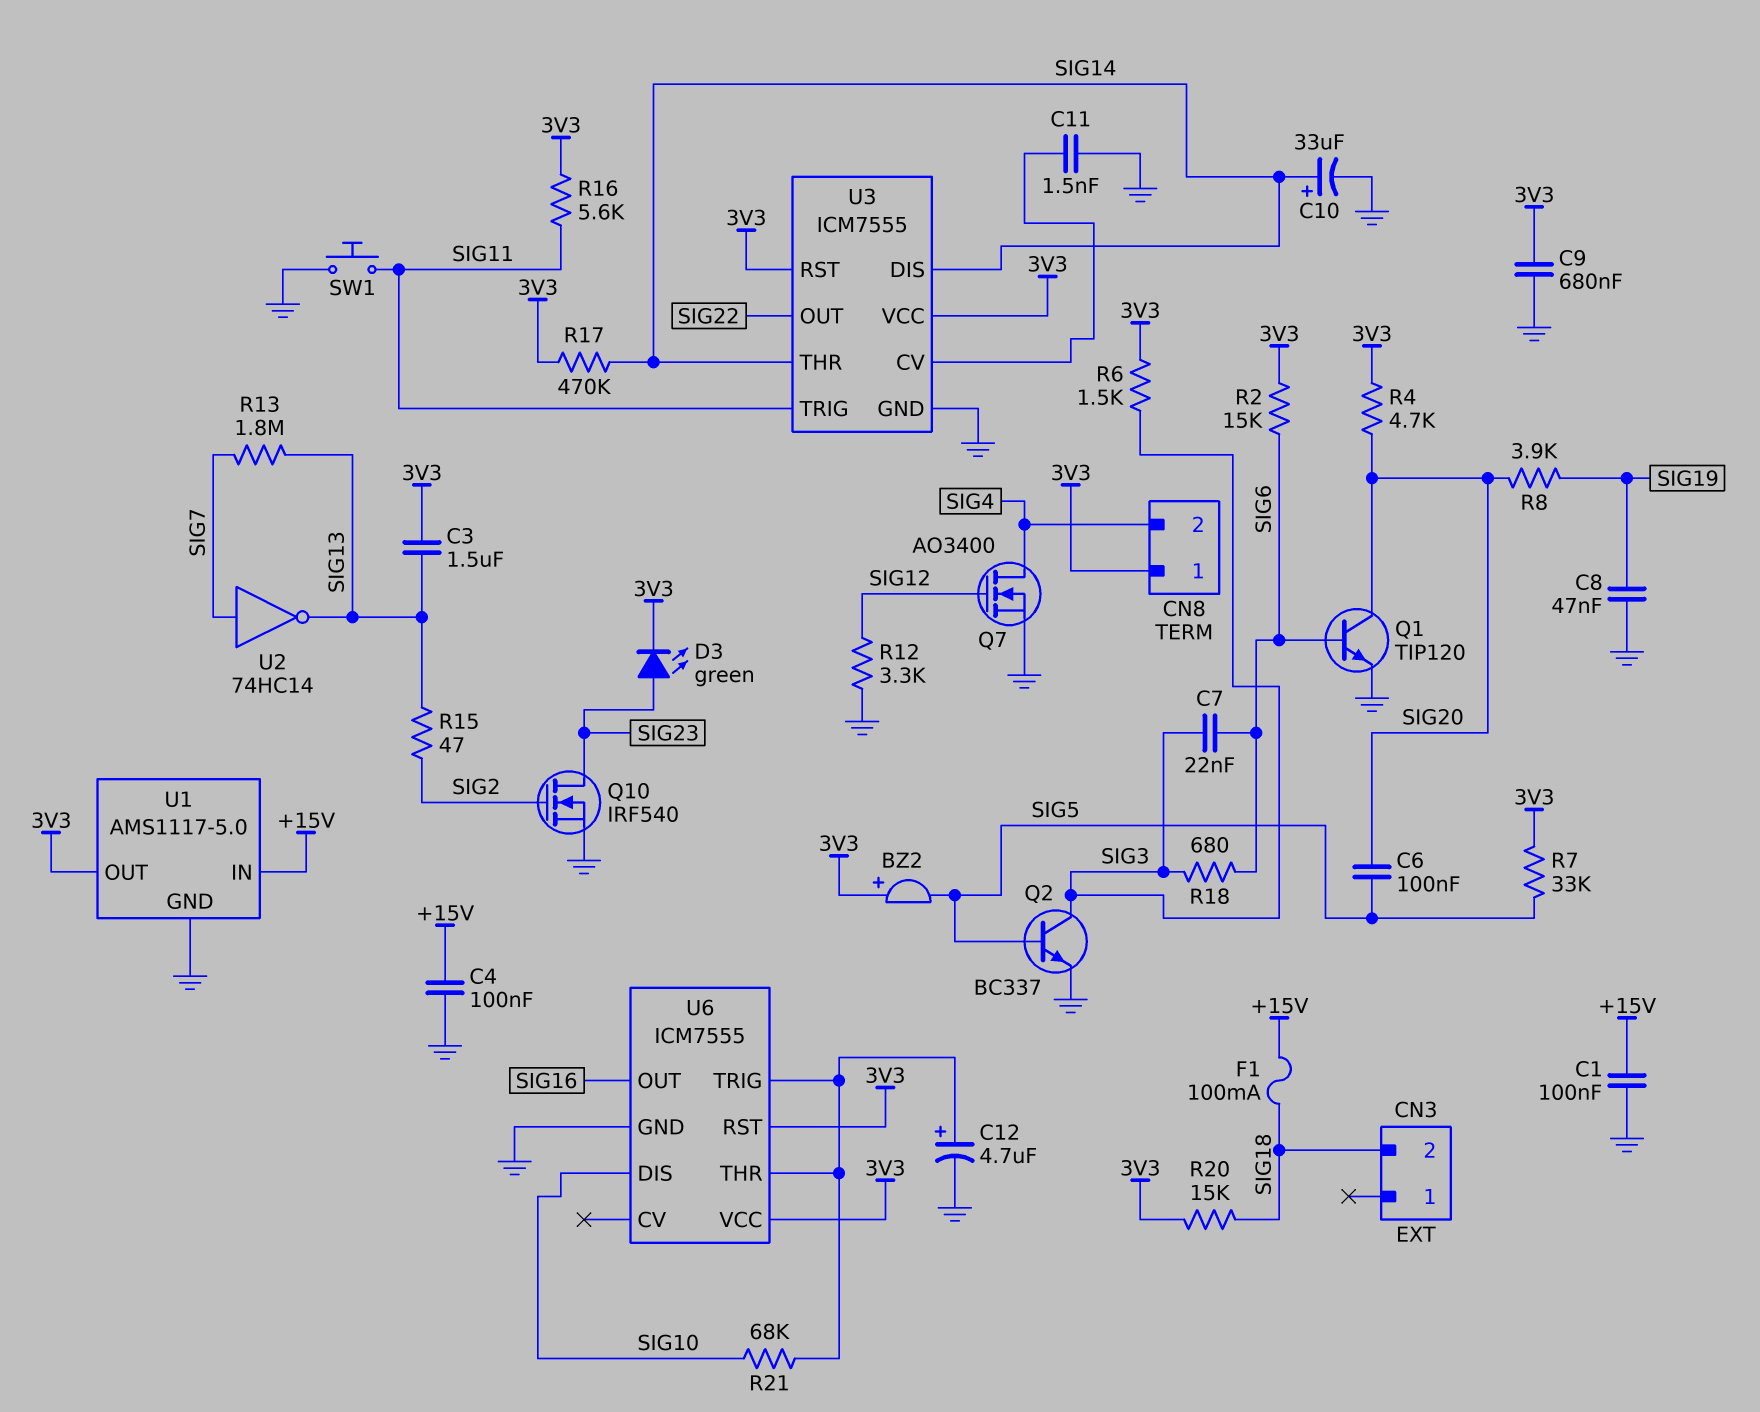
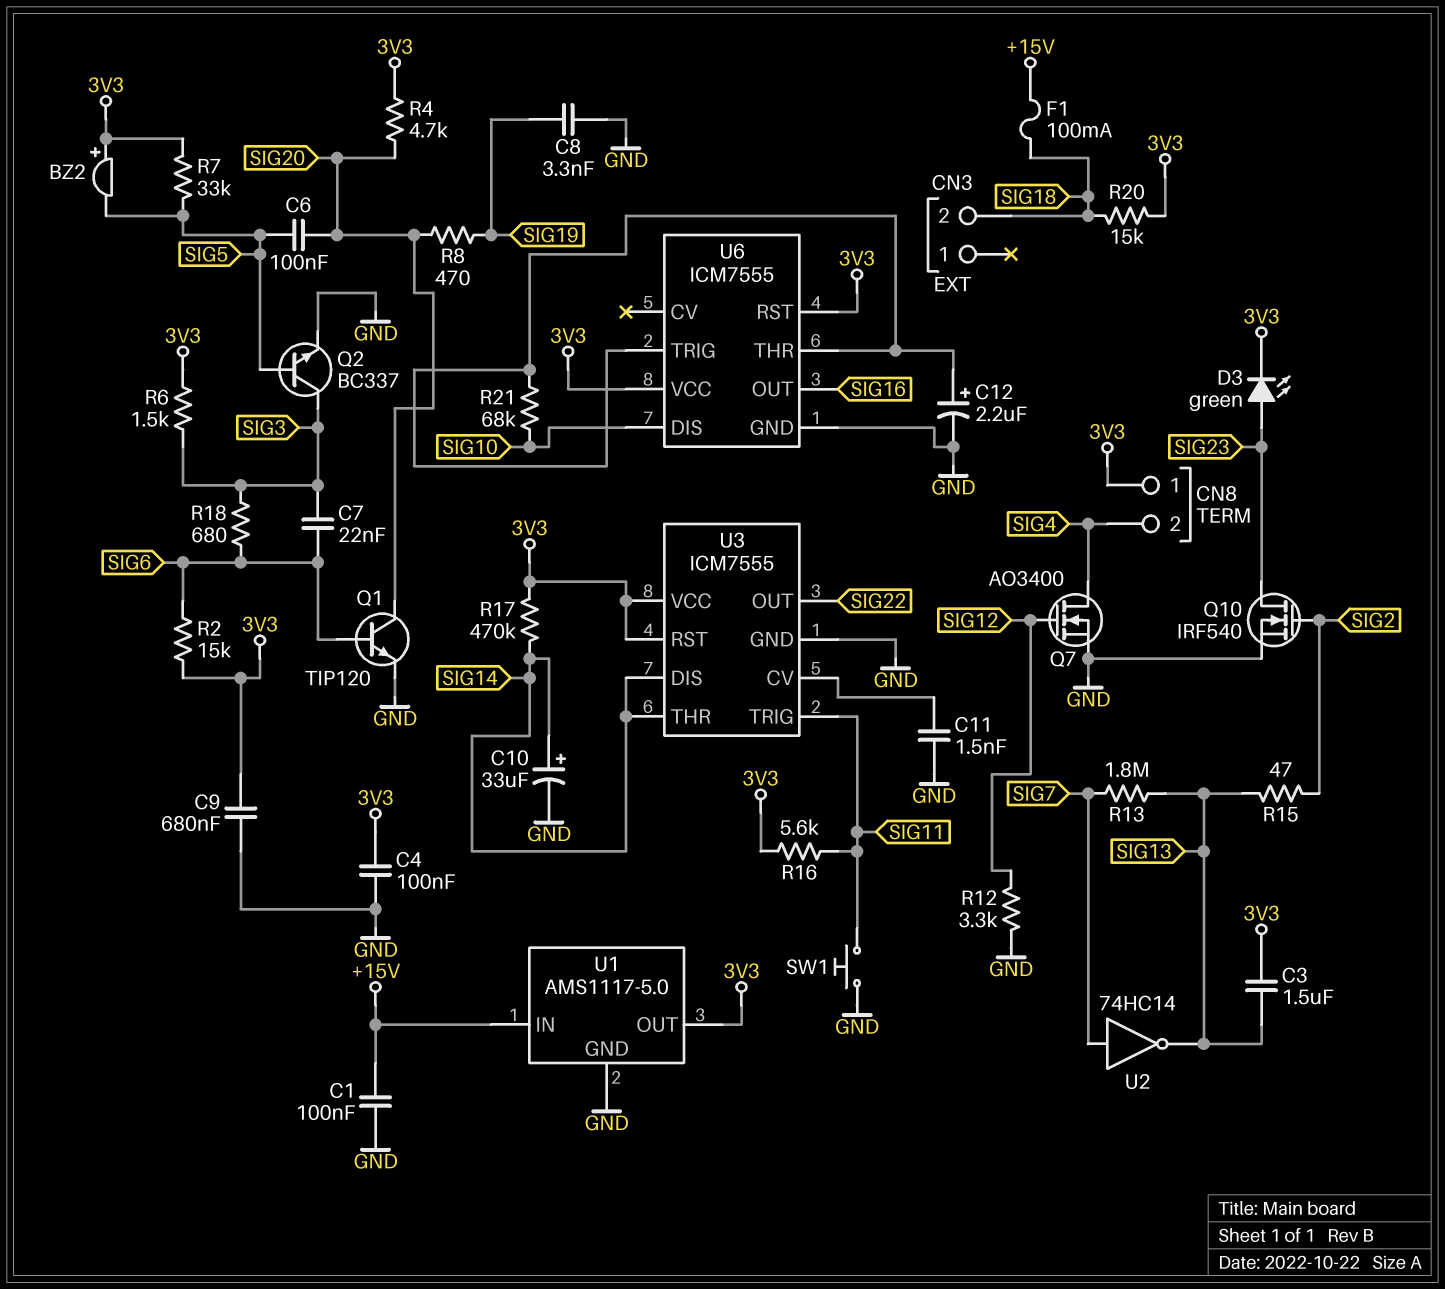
C4: 100nF (+15V, GND) -> 100nF (3V3, GND)
C8: 47nF (GND, SIG19) -> 3.3nF (GND, SIG19)
C12: 4.7uF (plus U6/THR, minus GND) -> 2.2uF (plus U6/THR, minus GND)
R8: 3.9k (SIG19, SIG20) -> 470 (SIG19, SIG20)

